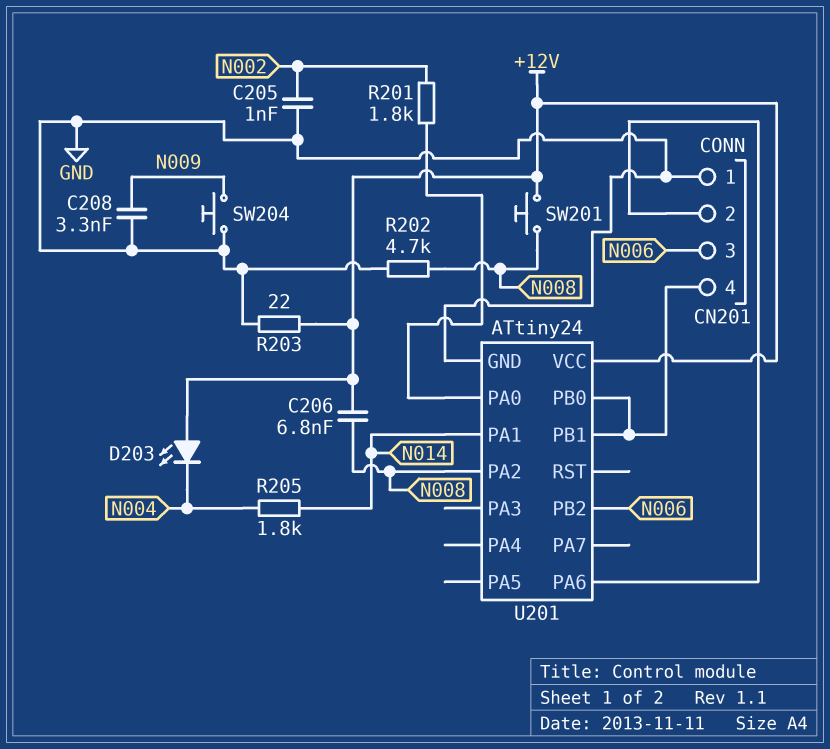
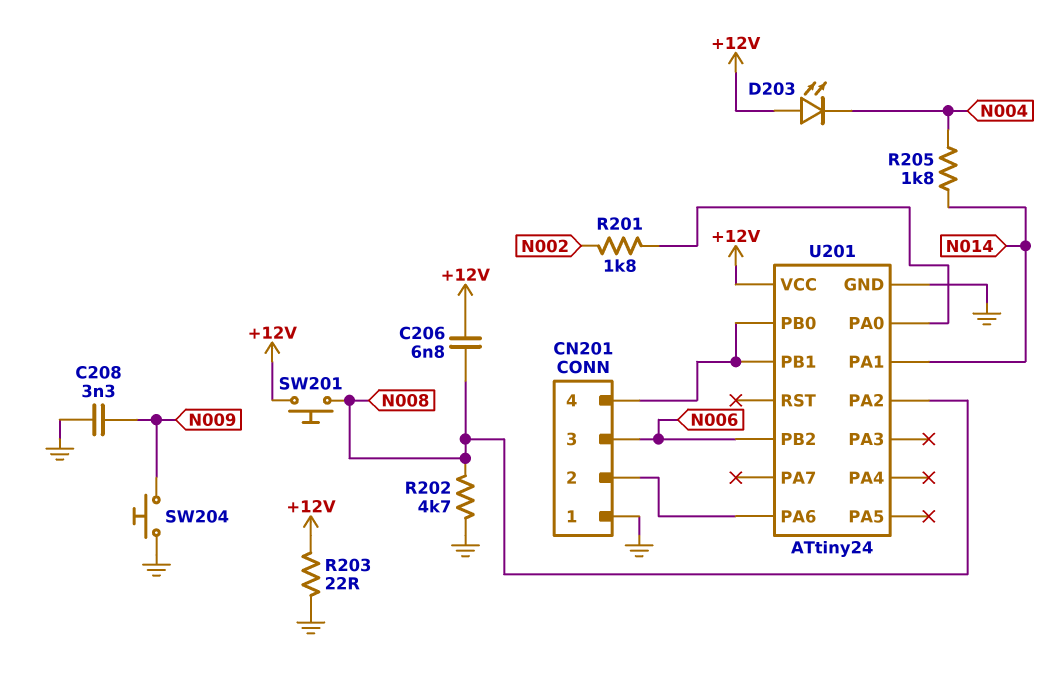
C205: 1nF (GND, N002) -> none

